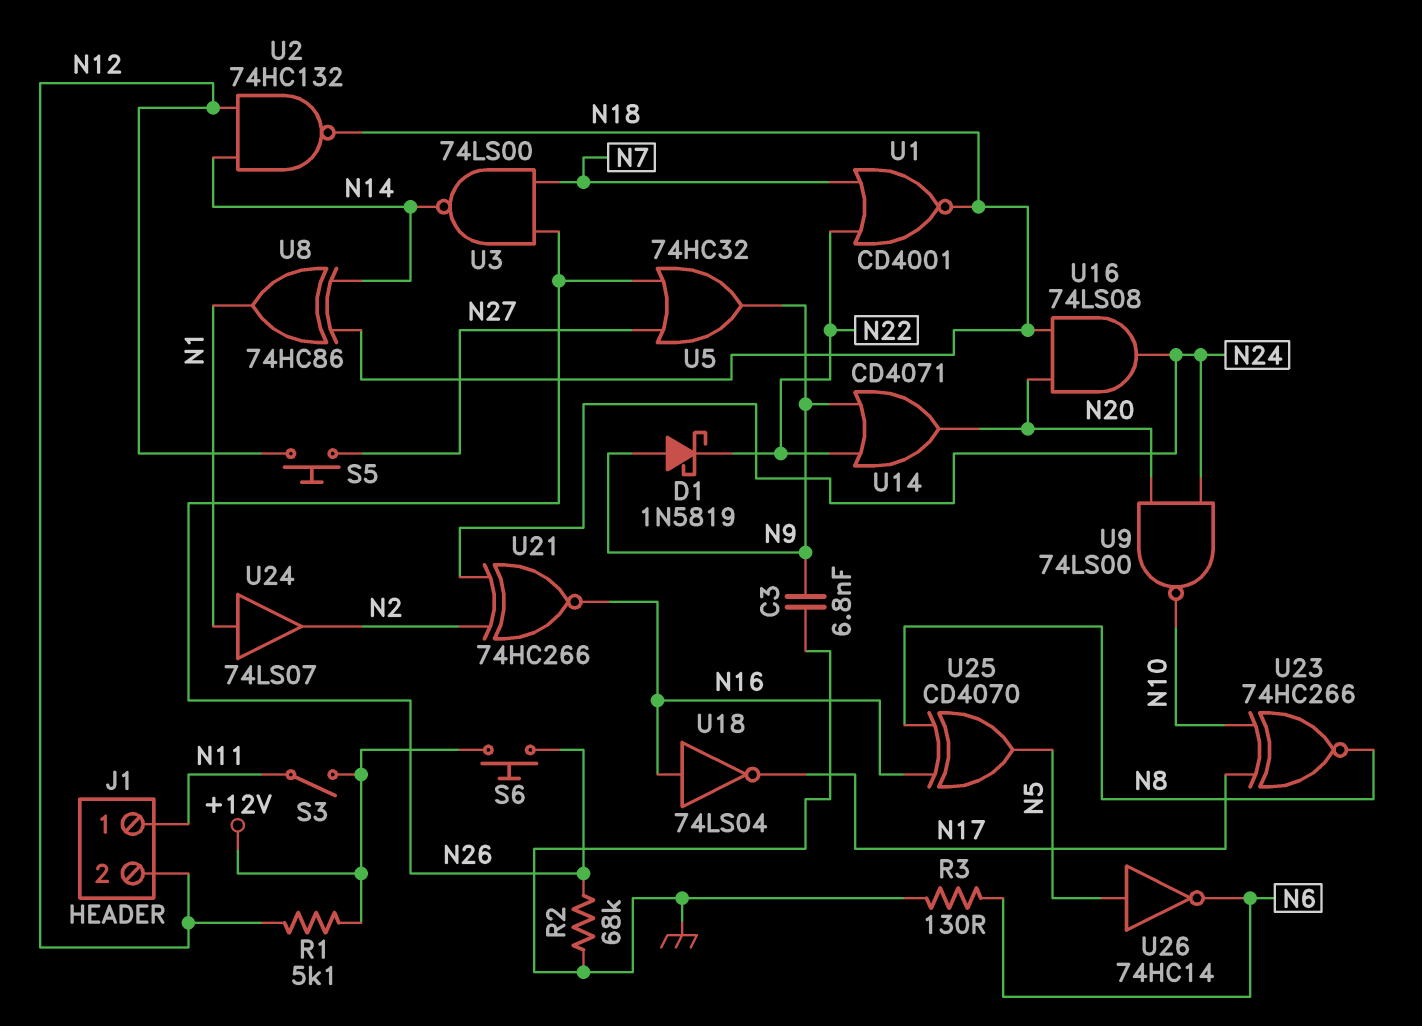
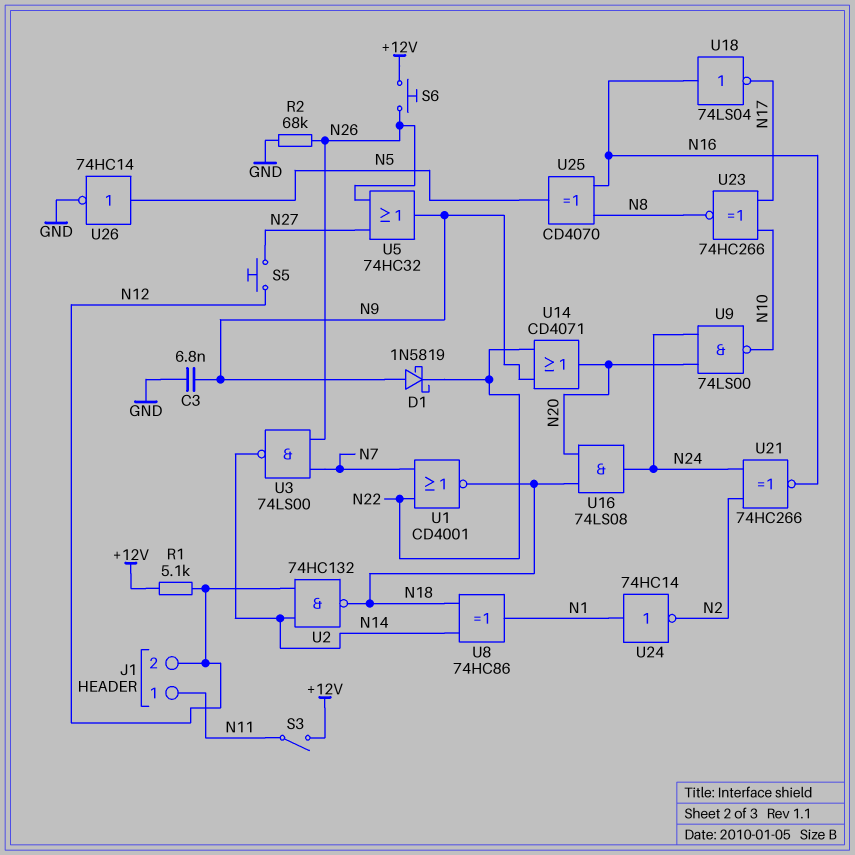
R3: 130 (GND, N6) -> none
U24: buffer 74LS07 (in N1, out N2) -> NOT 74HC14 (in N1, out N2)
U26: NOT 74HC14 (in N5, out N6) -> NOT 74HC14 (in N5, out GND)

